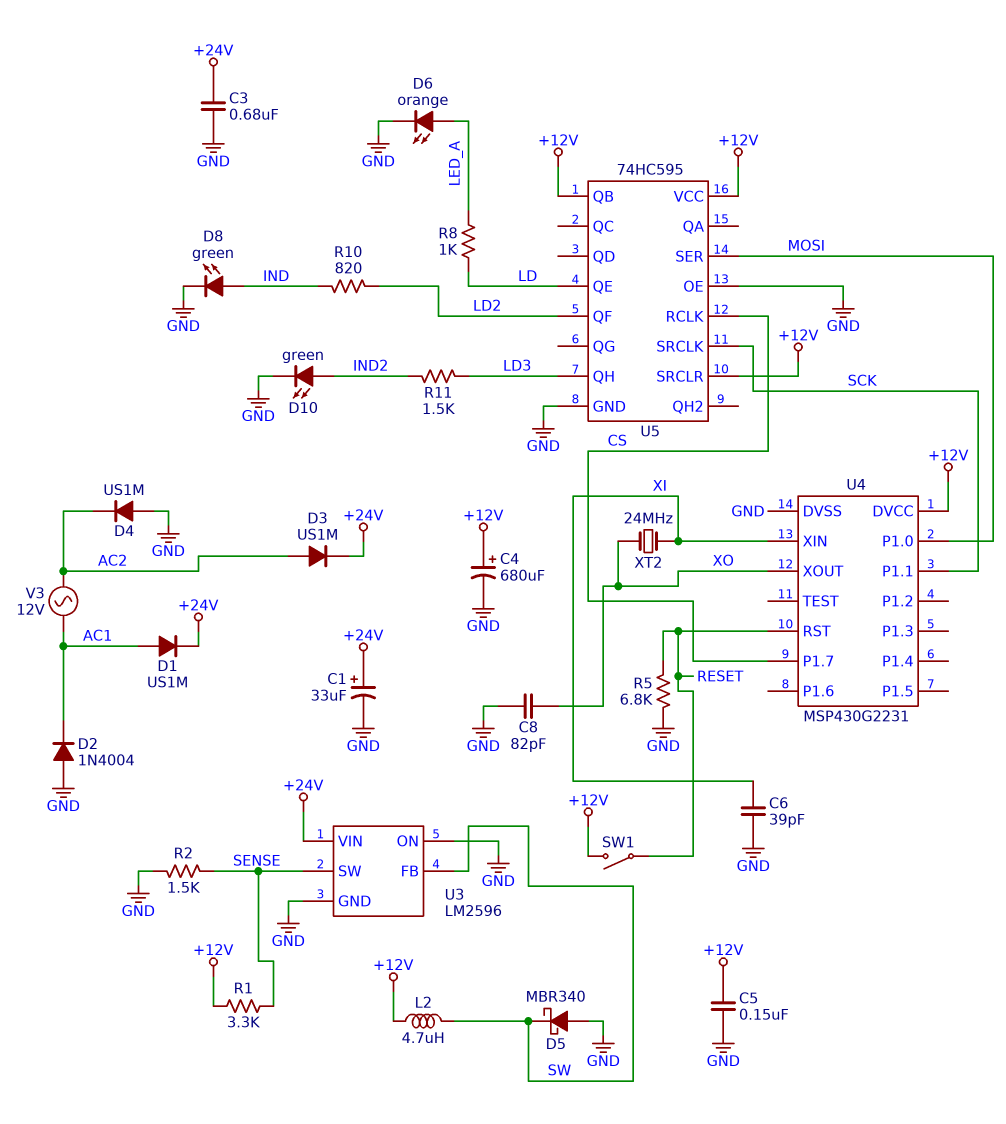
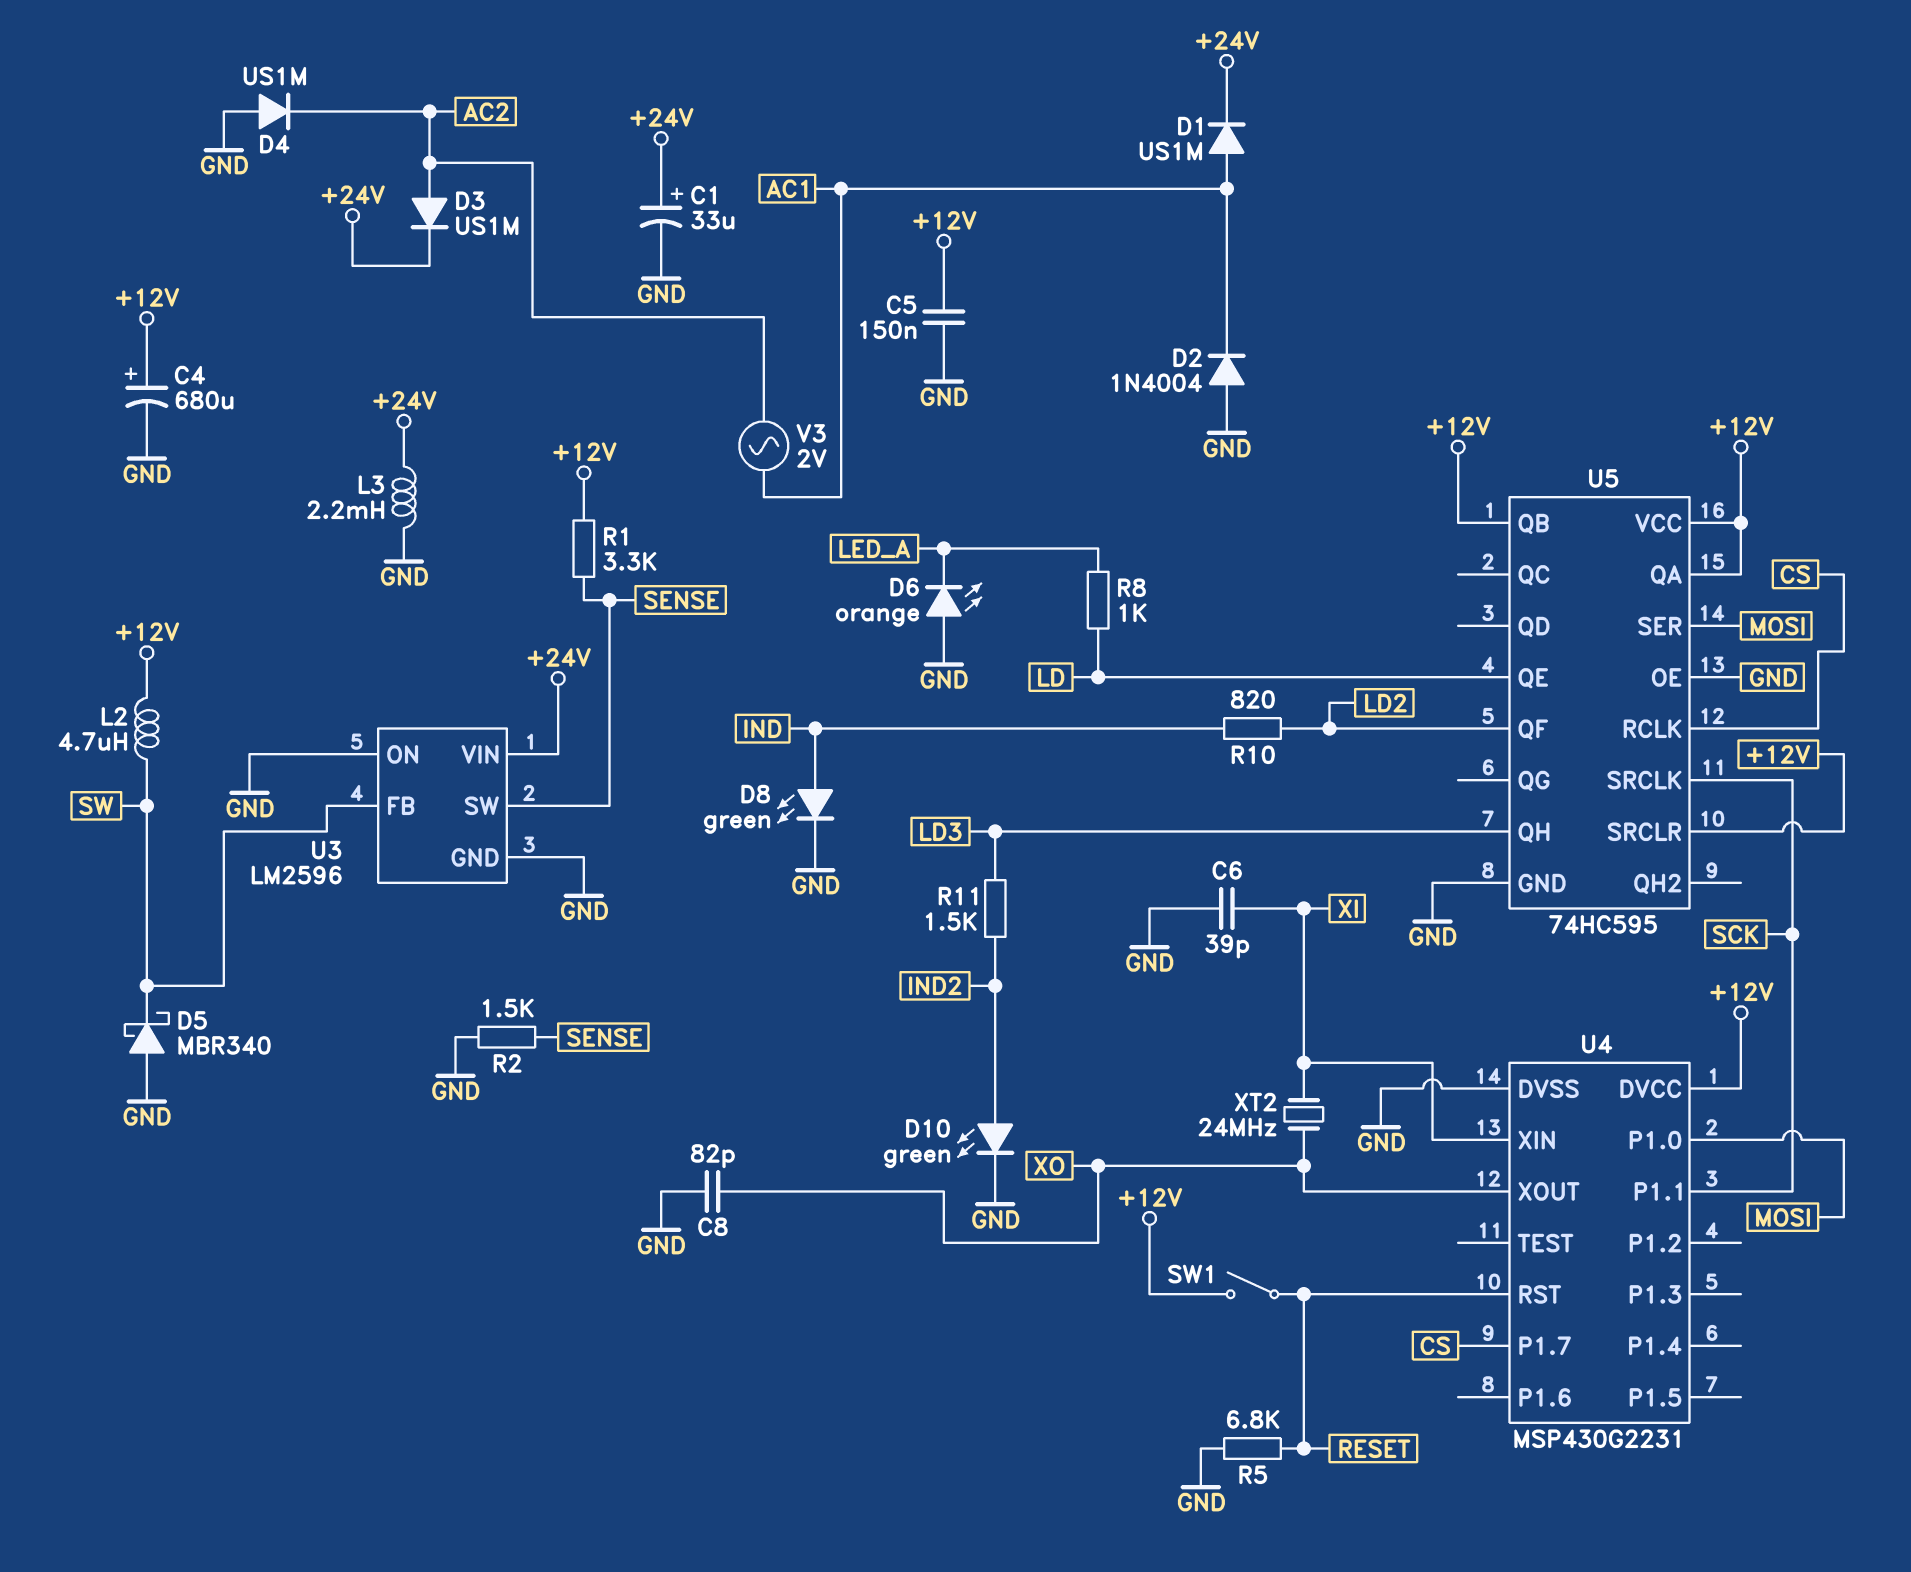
C3: 680nF (+24V, GND) -> none
D6: LED orange (A LED_A, K GND) -> LED orange (A GND, K LED_A)
L3: none -> 2.2mH (+24V, GND)
U5 pin QA: none -> +12V
V3: AC 12V (AC1, AC2) -> AC 2V (AC1, AC2)

